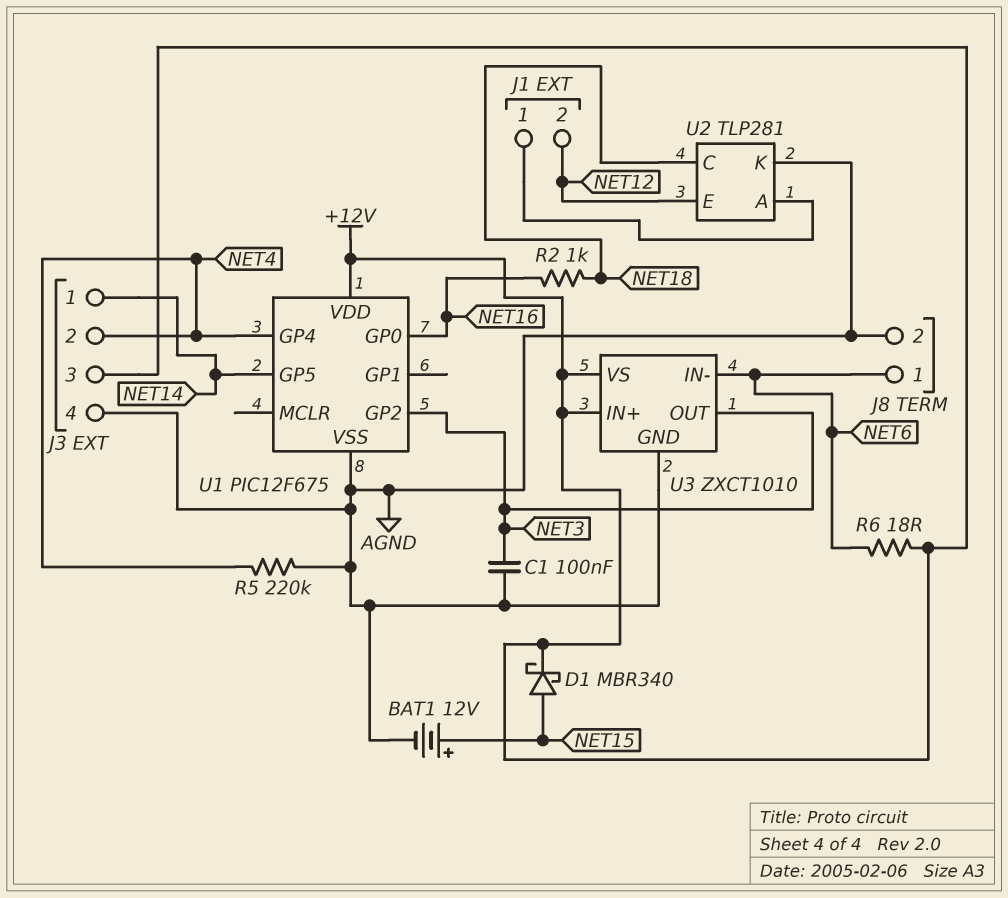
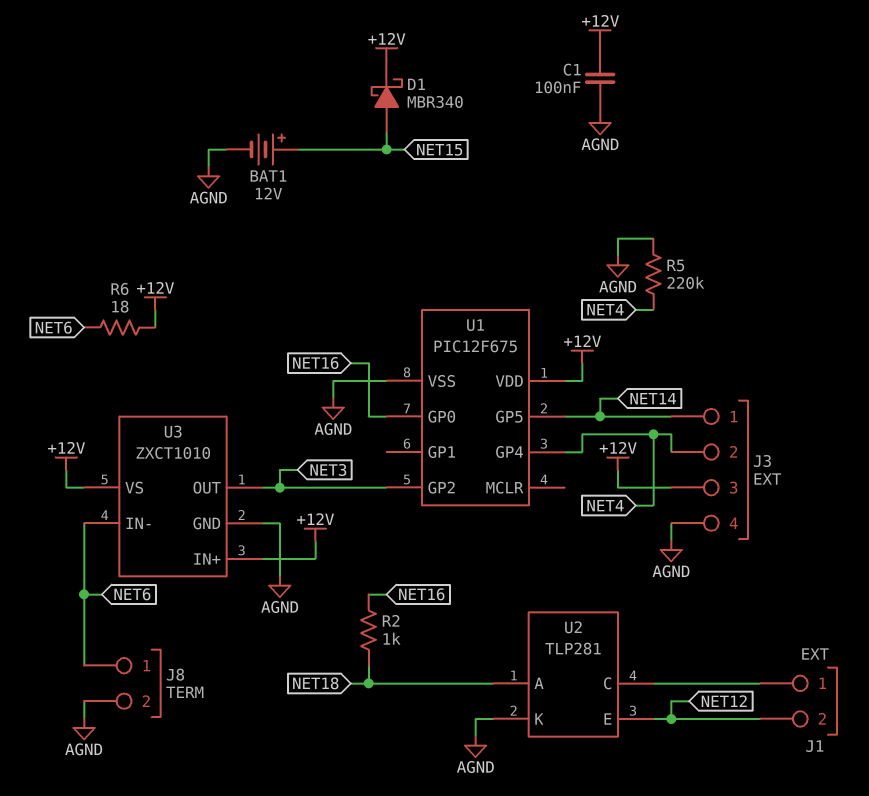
C1: 100nF (AGND, NET3) -> 100nF (+12V, AGND)
U2 pin A: J1/1 -> NET18
U2 pin C: NET18 -> J1/1

